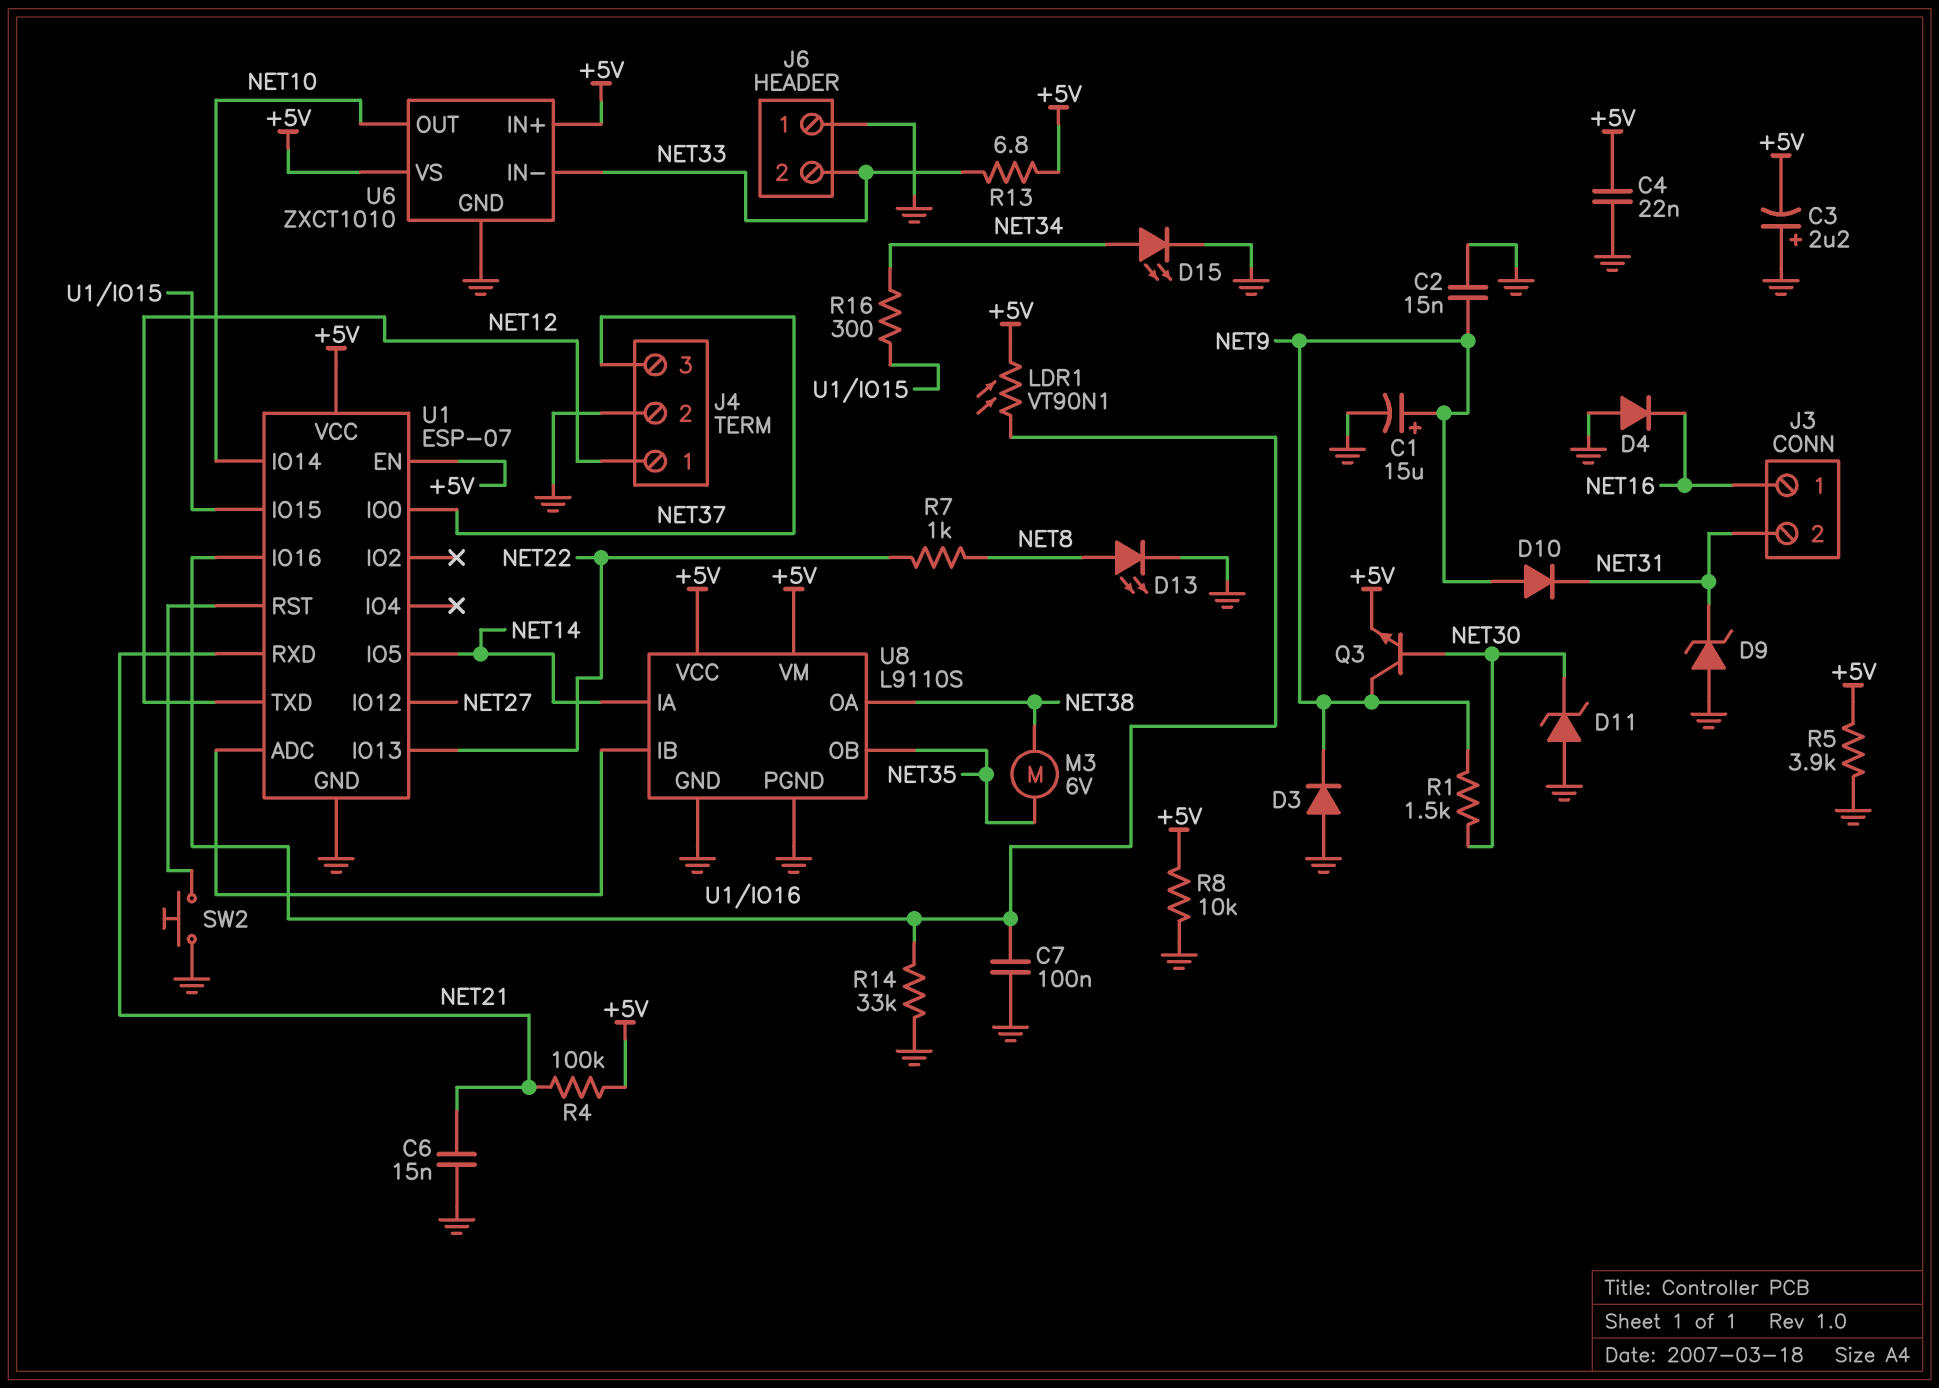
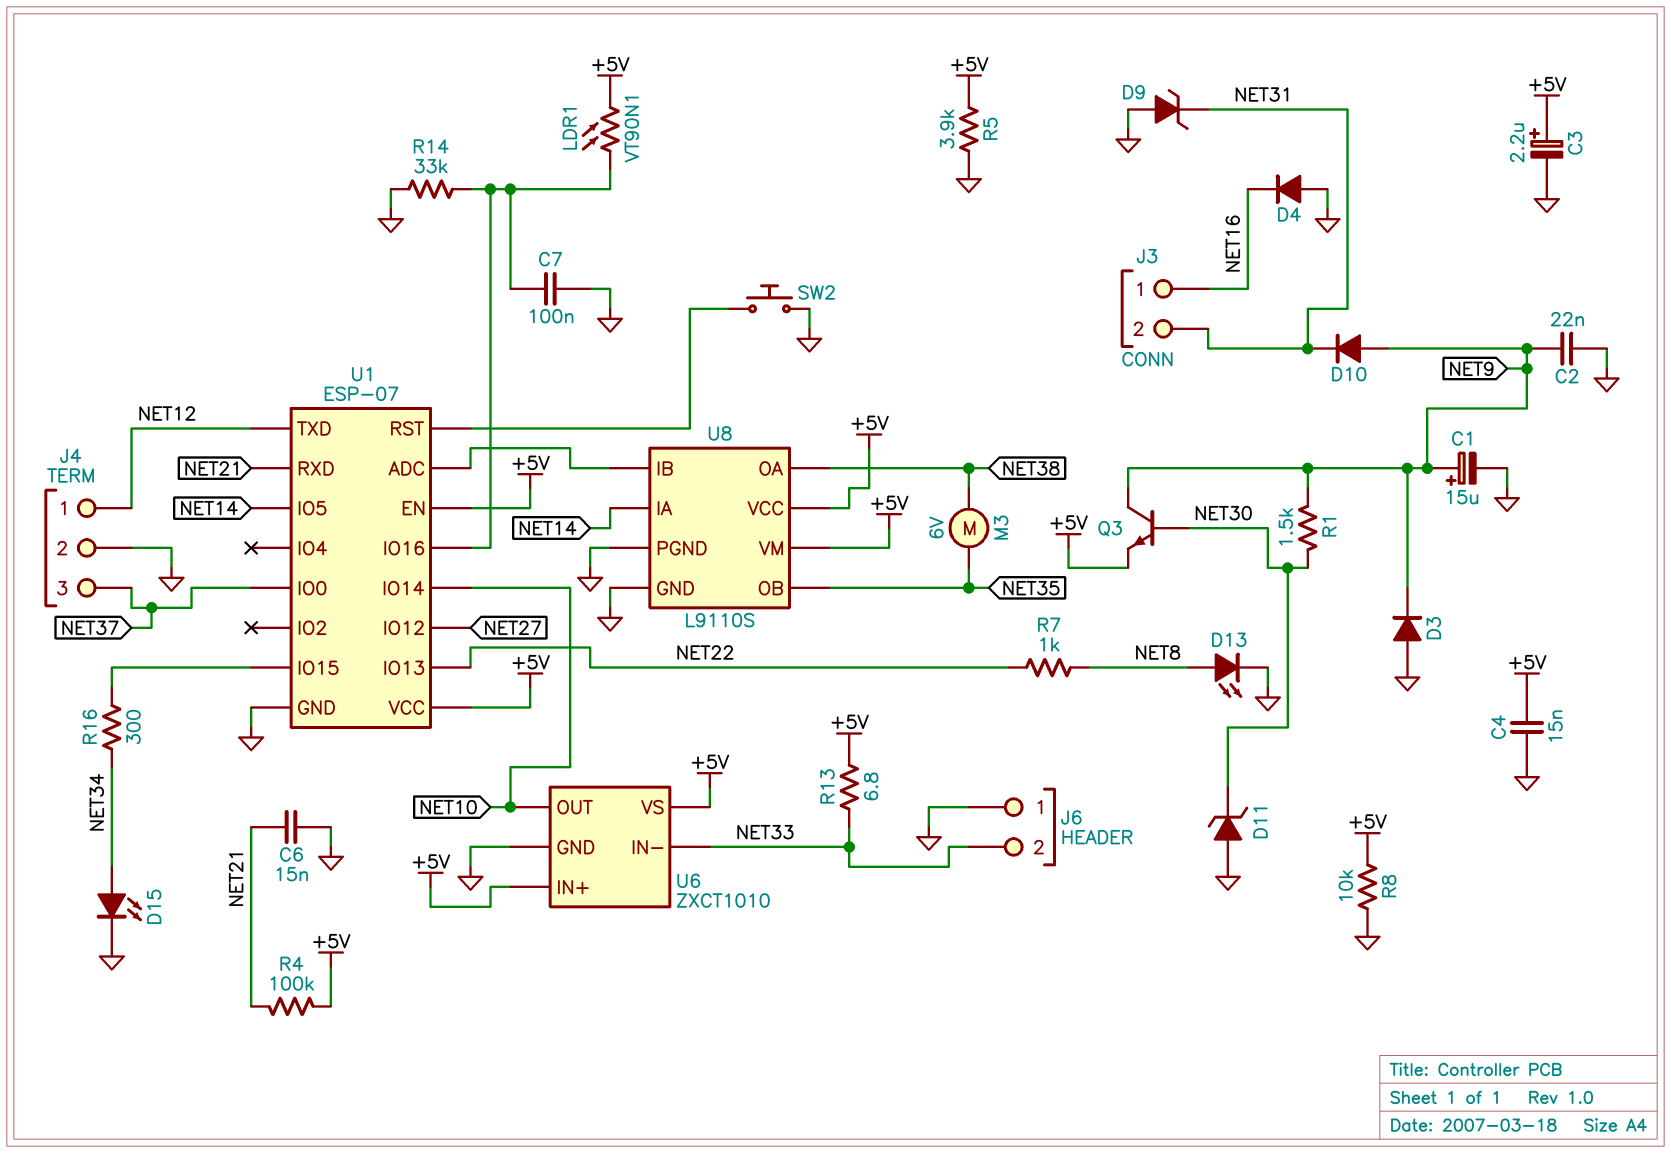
C2: 15nF (GND, NET9) -> 22nF (GND, NET9)
C3: 2.2uF (plus GND, minus +5V) -> 2.2uF (plus +5V, minus GND)
C4: 22nF (+5V, GND) -> 15nF (+5V, GND)

